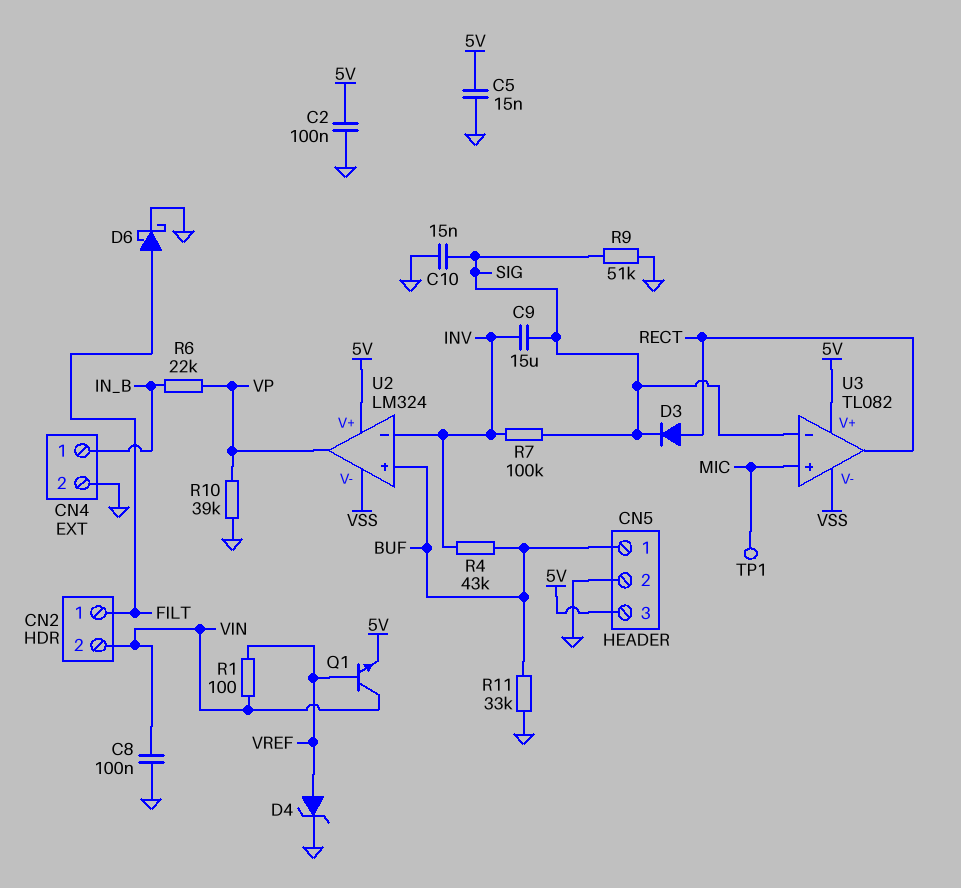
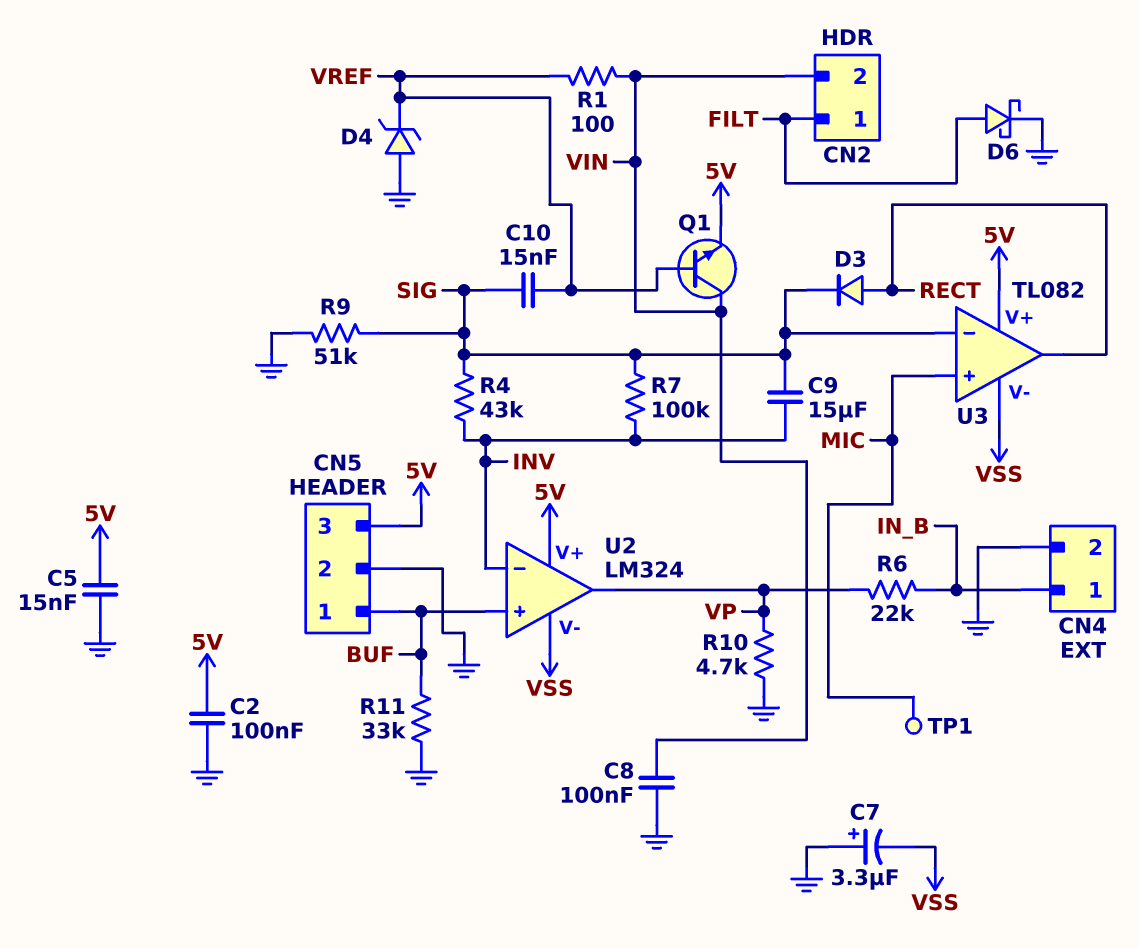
C7: none -> 3.3uF (plus GND, minus VSS)
C10: 15nF (GND, SIG) -> 15nF (SIG, VREF)
D4: zener (A VREF, K GND) -> zener (A GND, K VREF)
R4: 43k (BUF, INV) -> 43k (INV, SIG)
R10: 39k (GND, VP) -> 4.7k (GND, VP)

